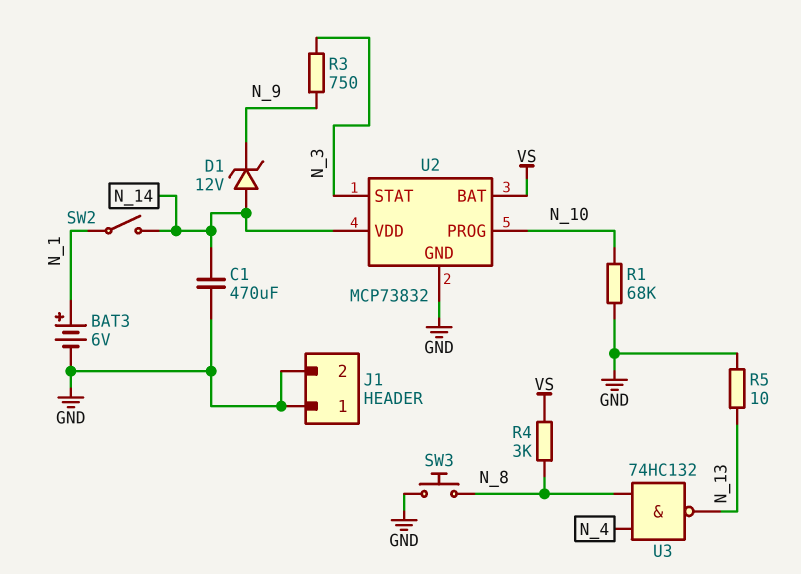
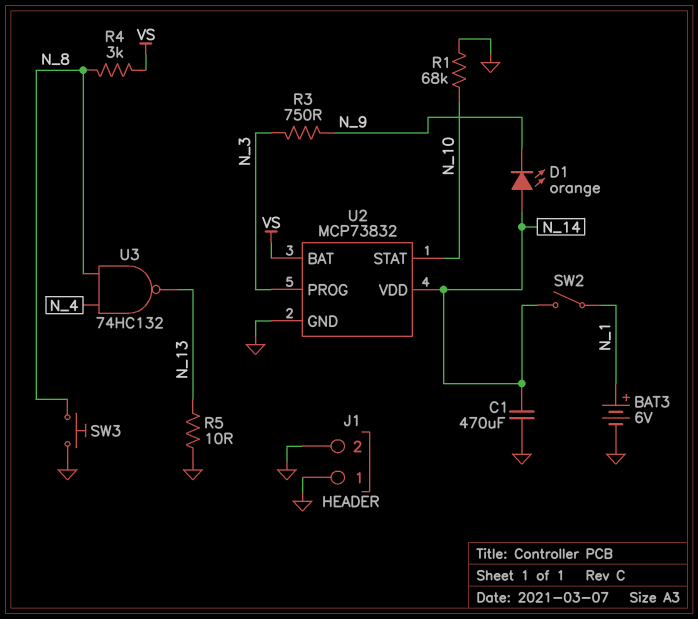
D1: zener 12V (A N_14, K N_9) -> LED orange (A N_14, K N_9)
U2 pin PROG: N_10 -> N_3
U2 pin STAT: N_3 -> N_10

